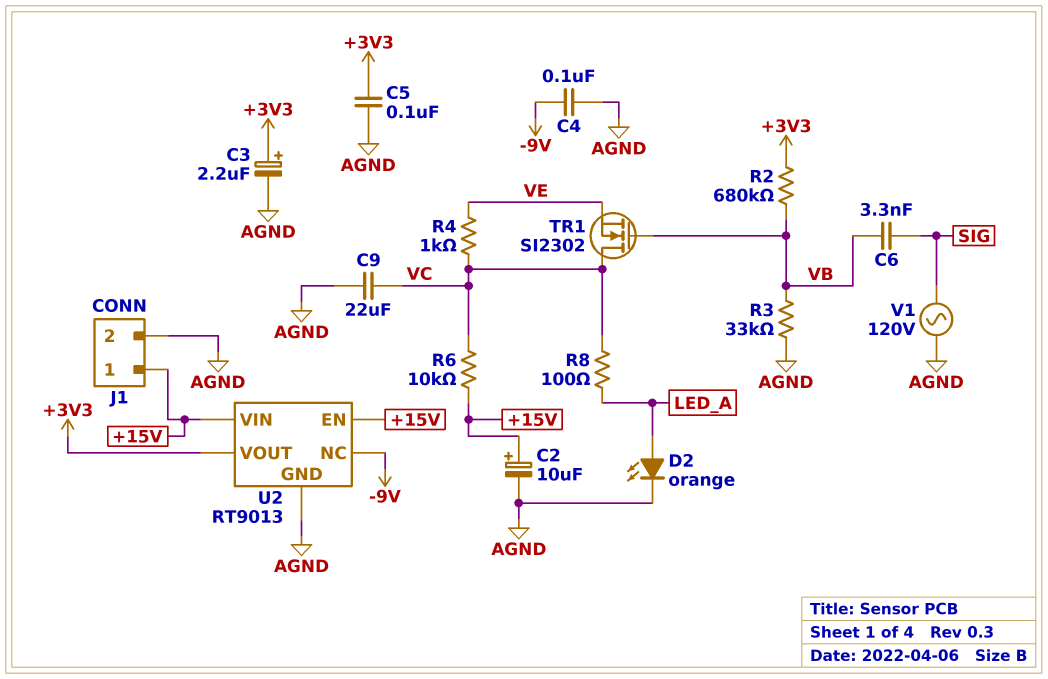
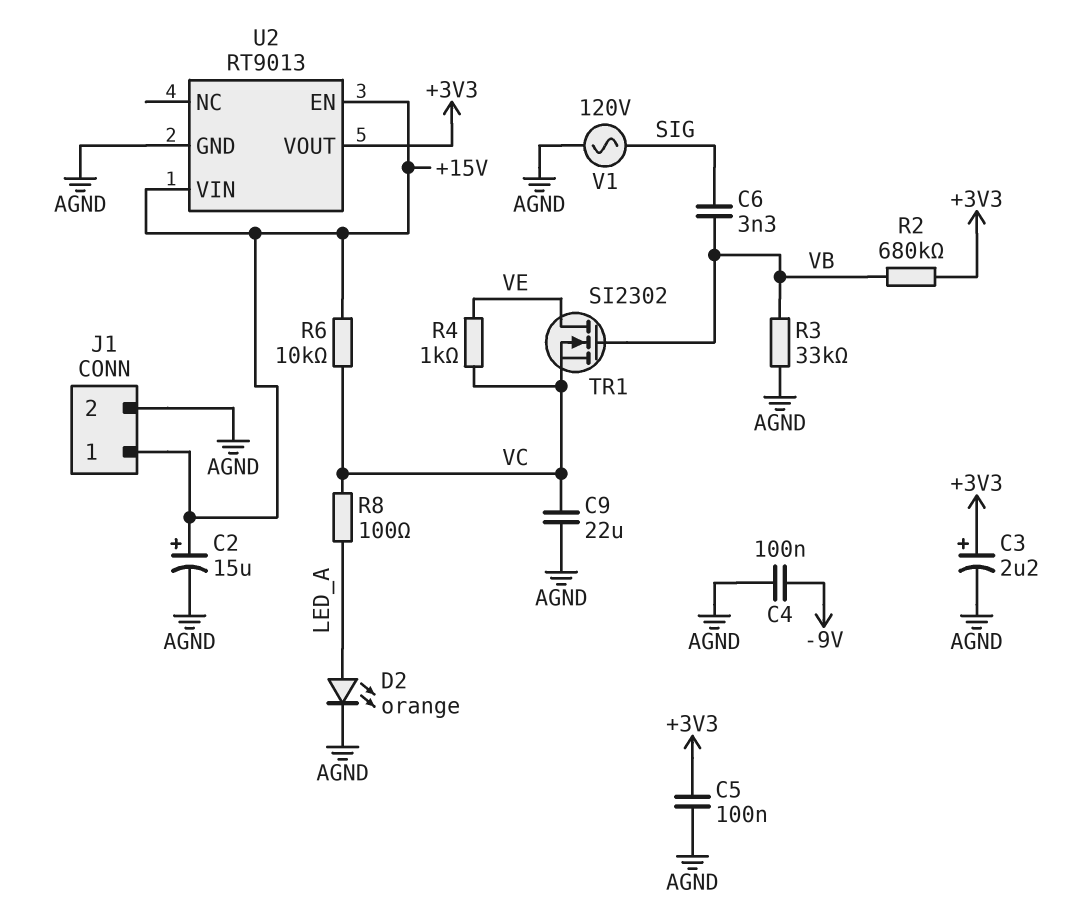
C2: 10uF (plus +15V, minus AGND) -> 15uF (plus +15V, minus AGND)
TR1: NMOS SI2302 (G VB, D VC, S VE) -> NMOS SI2302 (G VB, D VE, S VC)
U2 pin NC: -9V -> none

